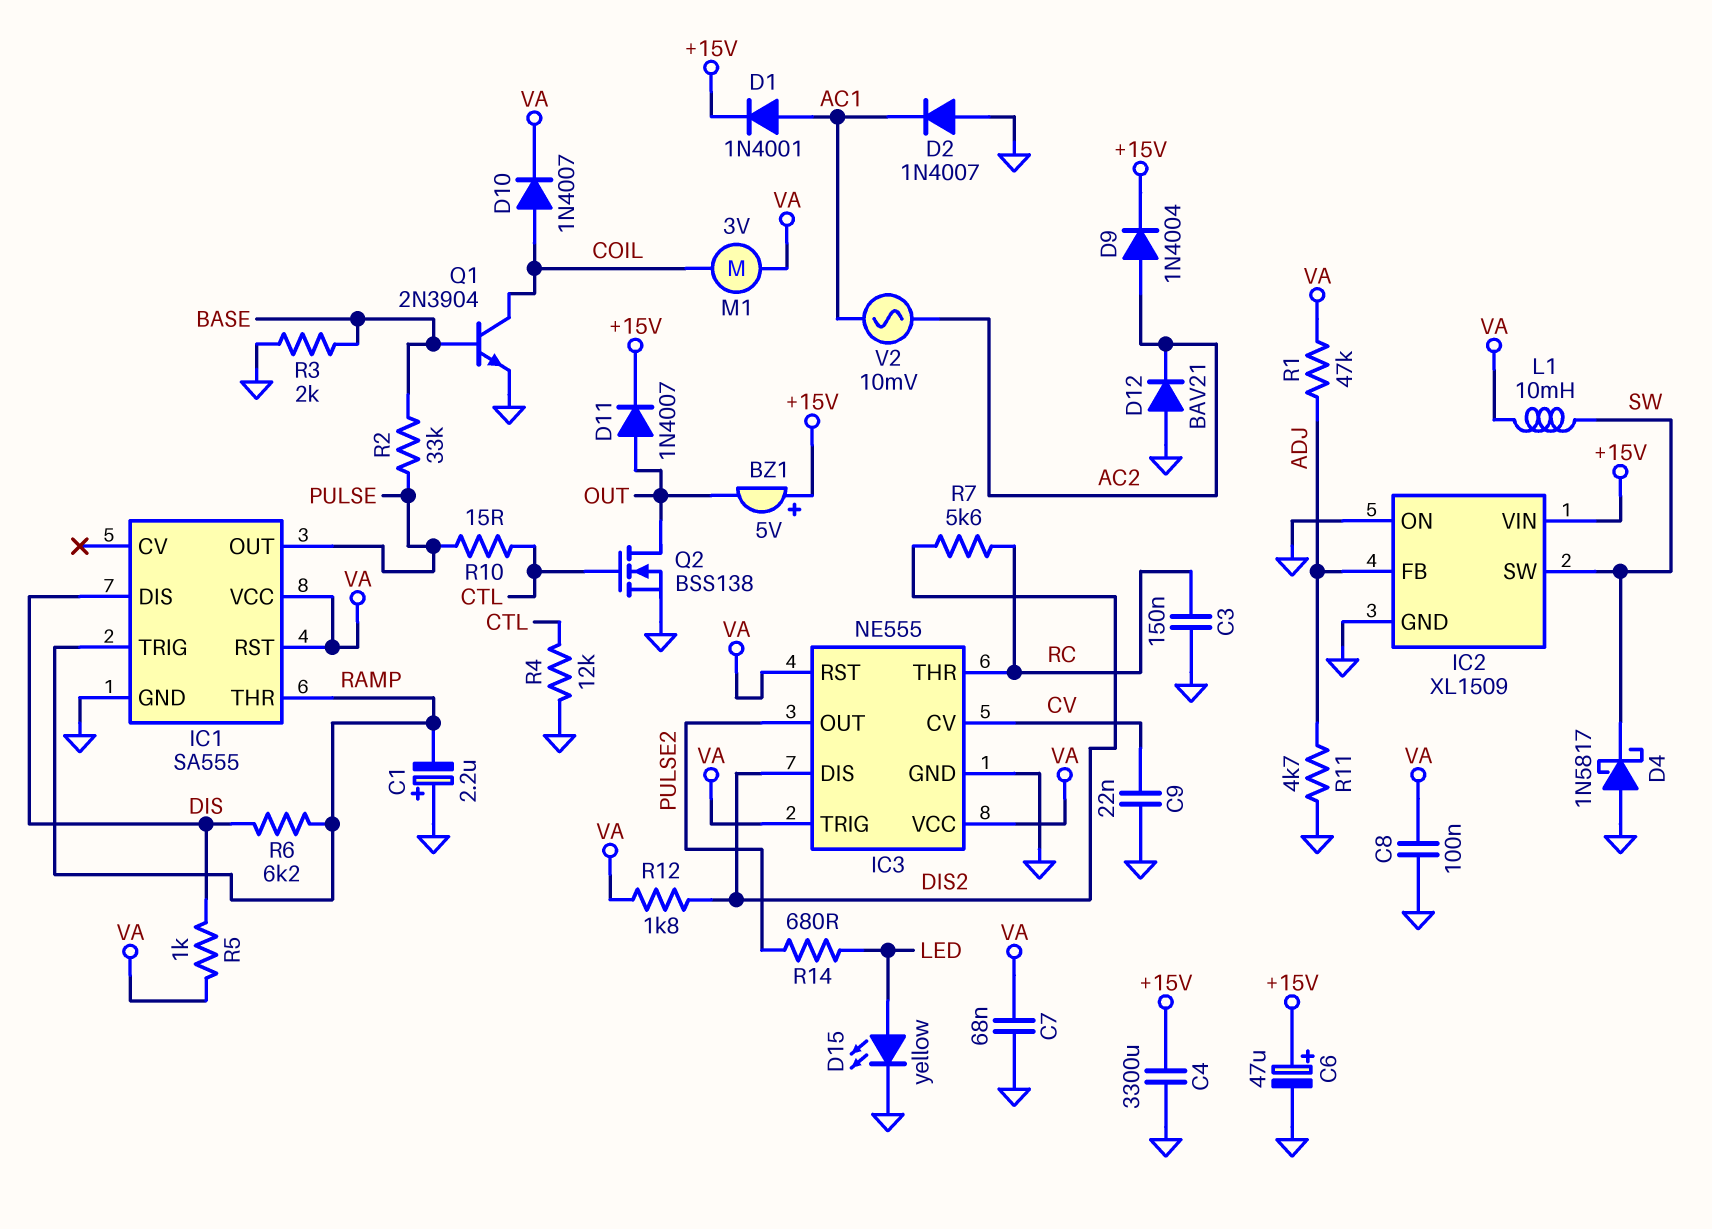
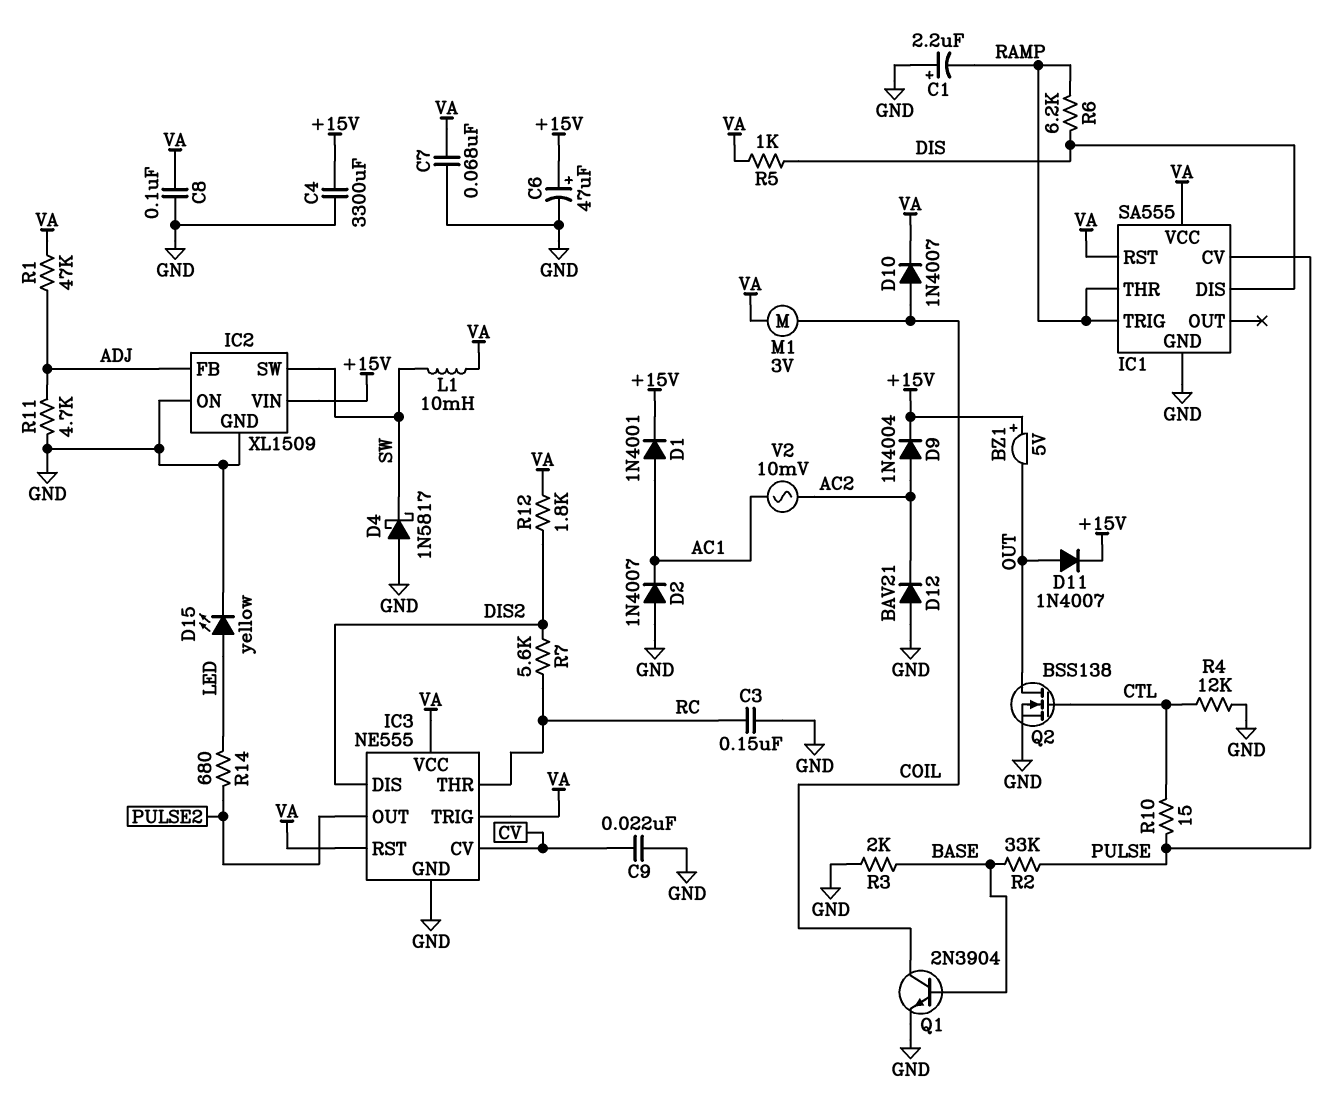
IC1 pin CV: none -> PULSE
IC1 pin OUT: PULSE -> none

